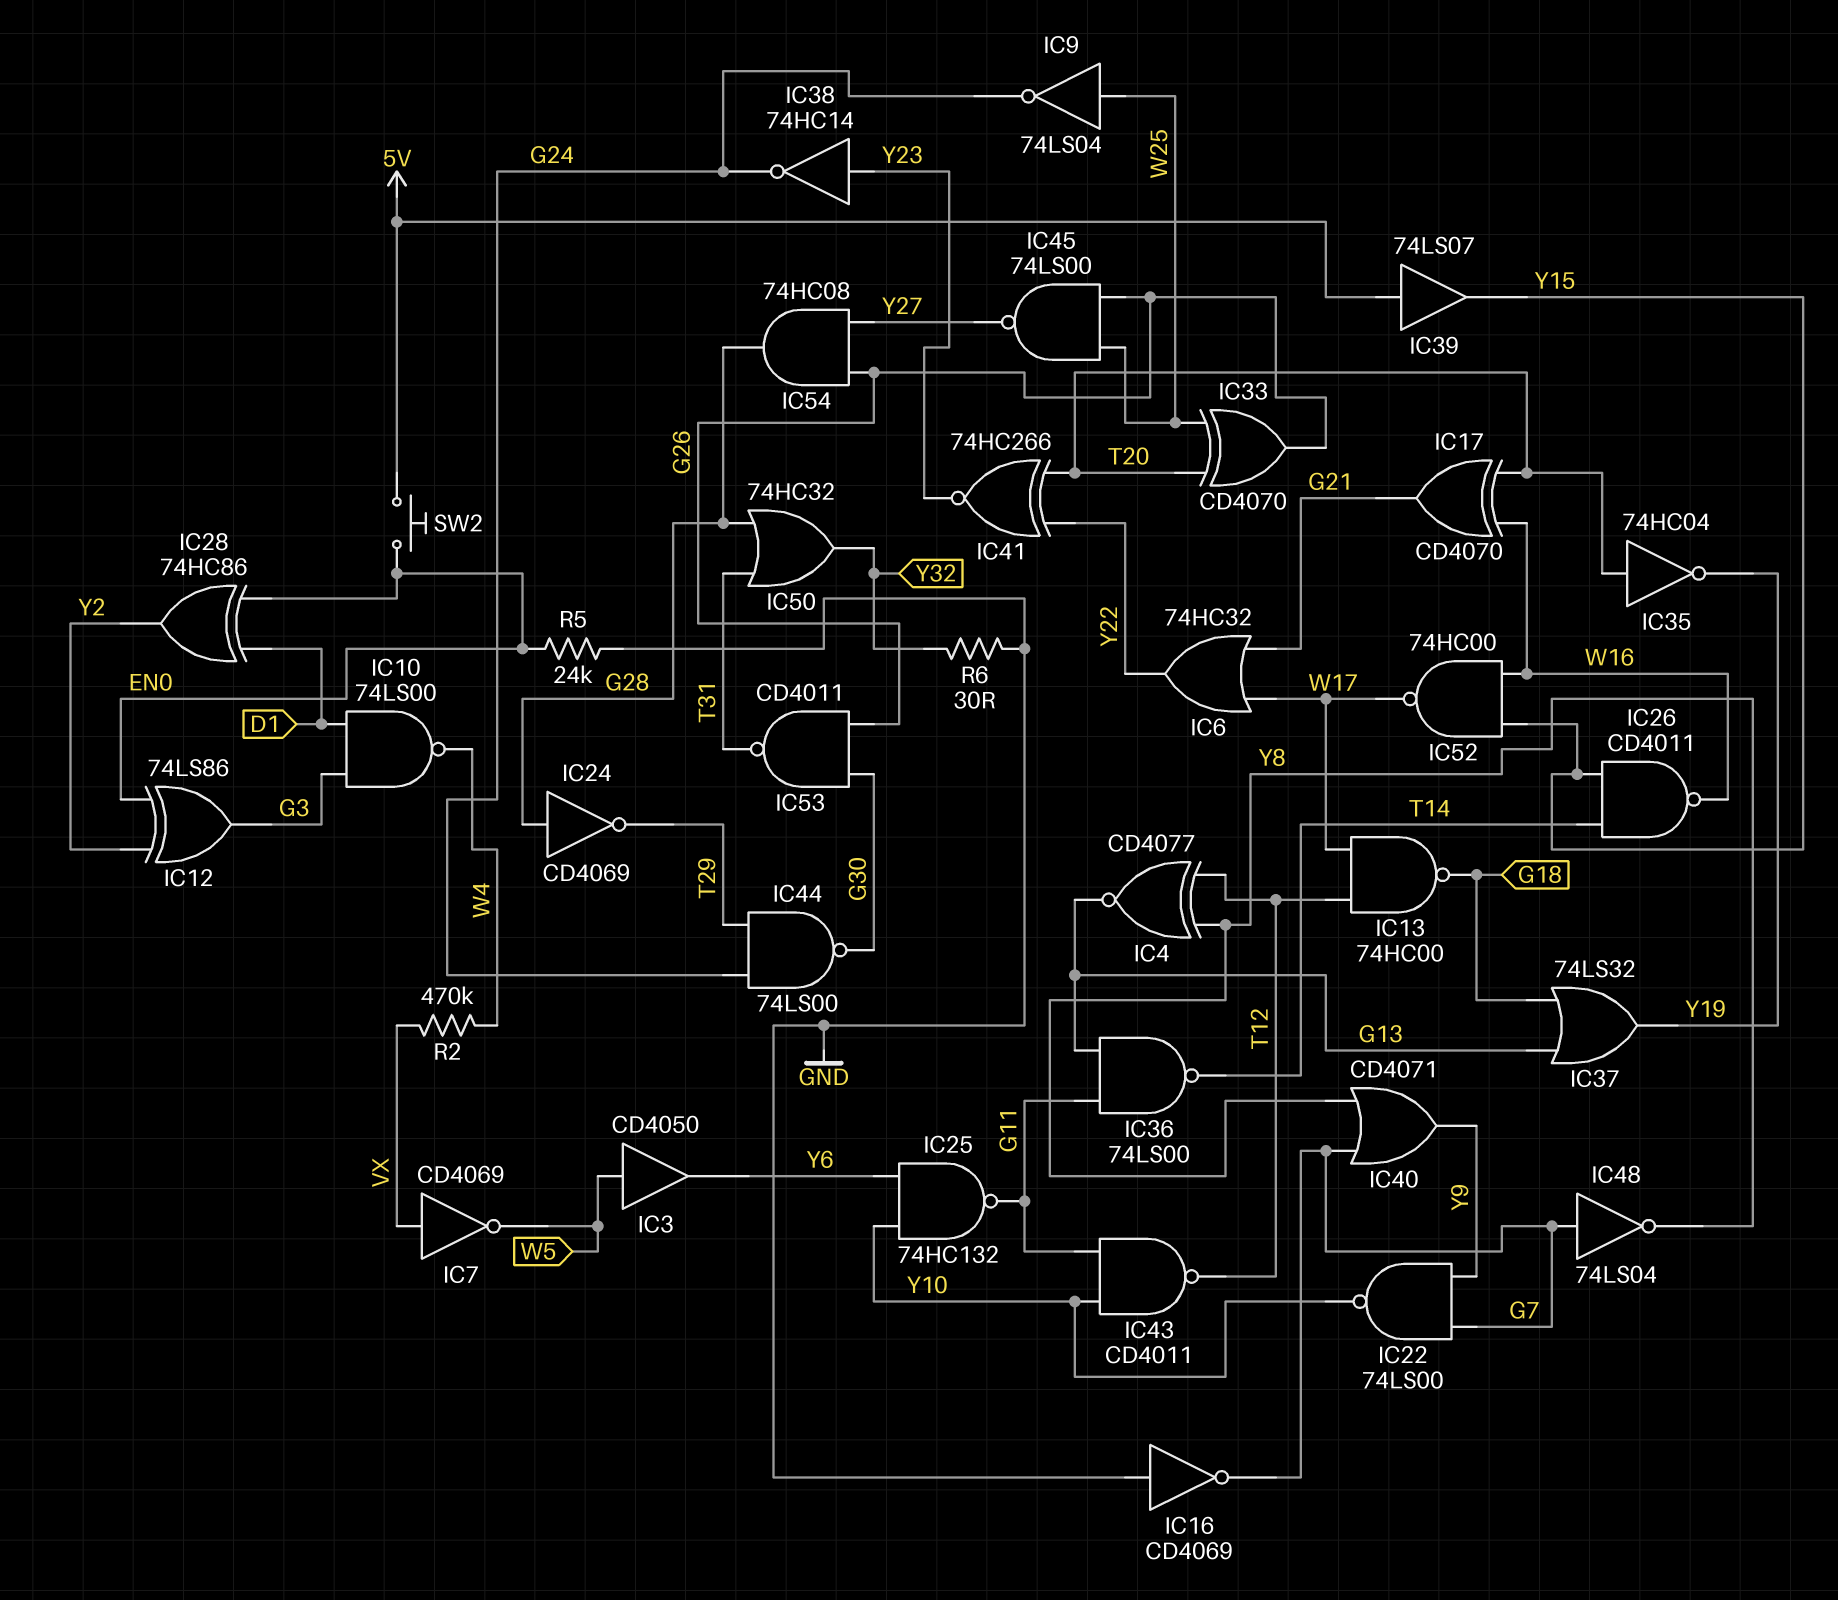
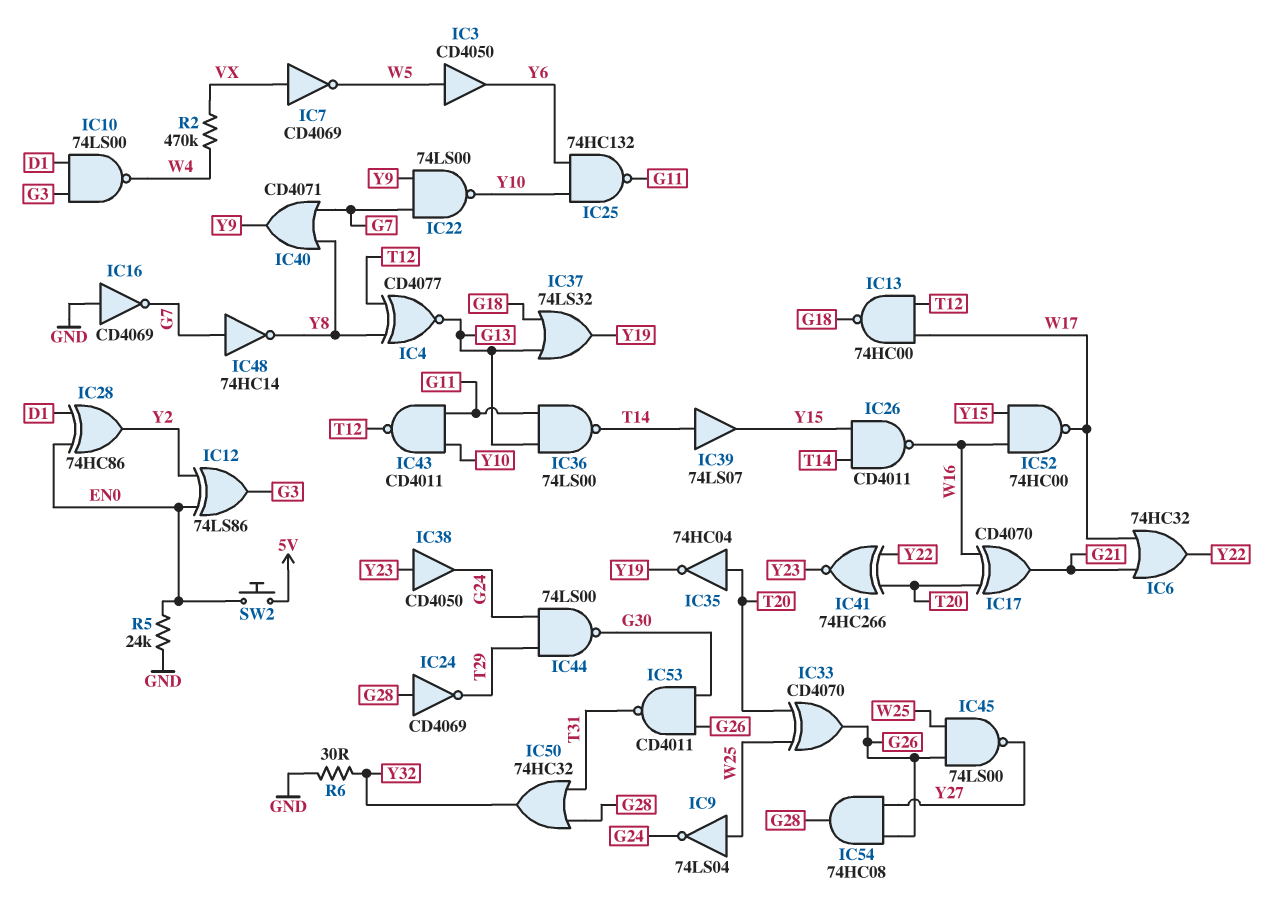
IC38: NOT 74HC14 (in Y23, out G24) -> buffer CD4050 (in Y23, out G24)
IC39: buffer 74LS07 (in 5V, out Y15) -> buffer 74LS07 (in T14, out Y15)
IC48: NOT 74LS04 (in G7, out Y8) -> NOT 74HC14 (in G7, out Y8)

